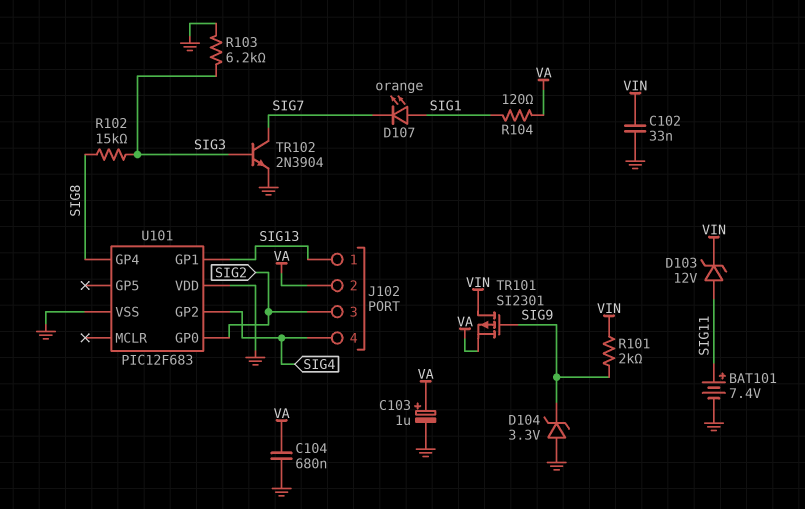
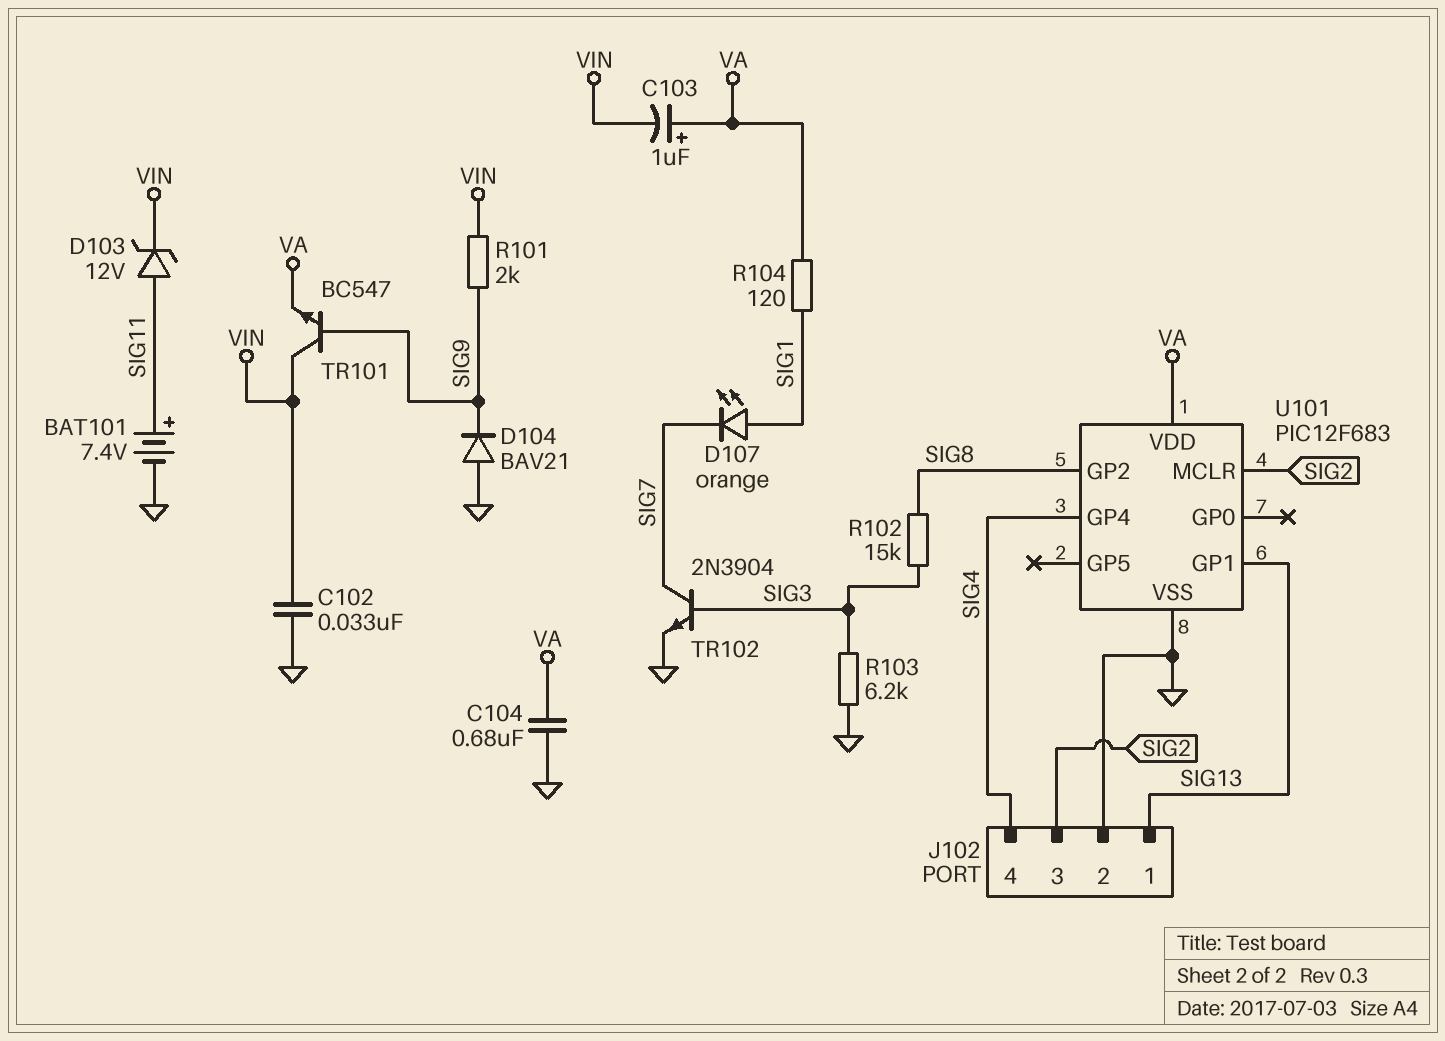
C103: 1uF (plus VA, minus GND) -> 1uF (plus VA, minus VIN)
D104: zener 3.3V (A GND, K SIG9) -> diode BAV21 (A GND, K SIG9)
J102 pin 2: VA -> GND
TR101: PMOS SI2301 (G SIG9, D VIN, S VA) -> NPN BC547 (B SIG9, C VIN, E VA)
U101 pin GP0: SIG2 -> none
U101 pin GP2: SIG4 -> SIG8
U101 pin GP4: SIG8 -> SIG4
U101 pin MCLR: none -> SIG2
U101 pin VDD: GND -> VA

